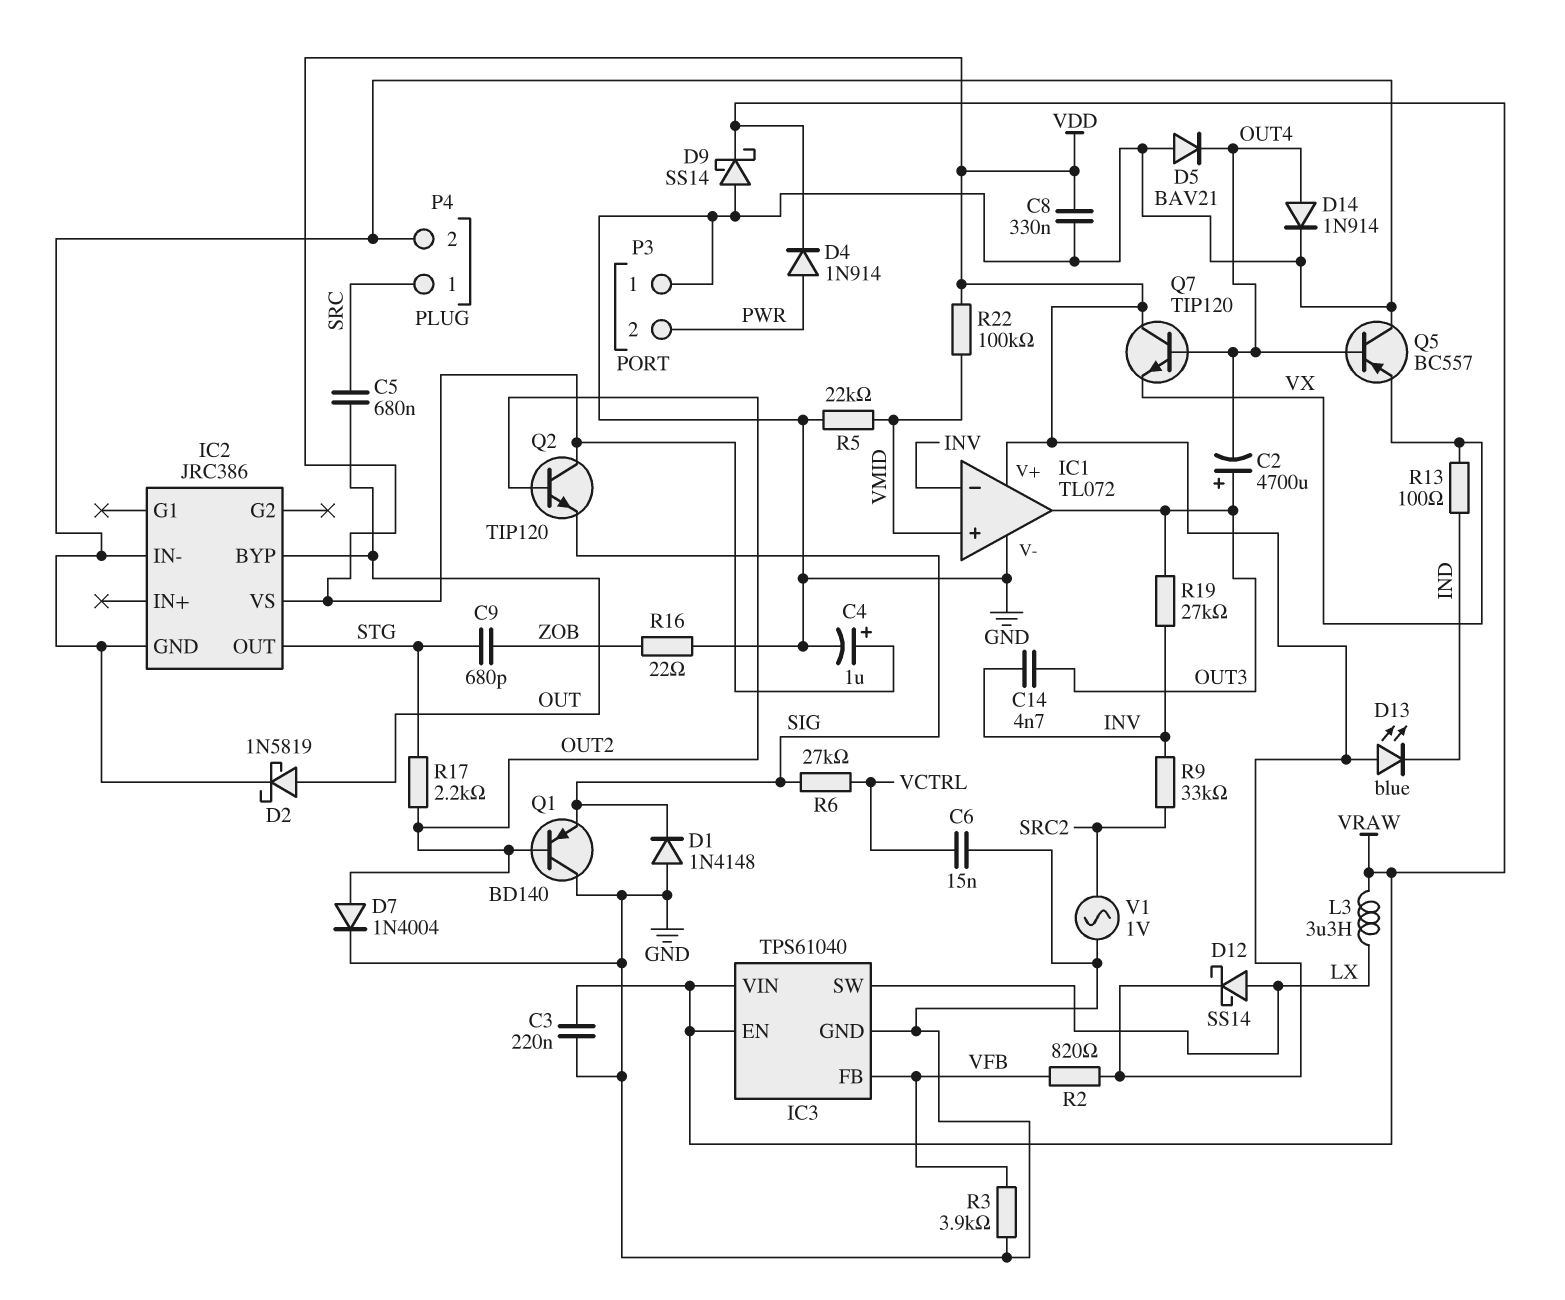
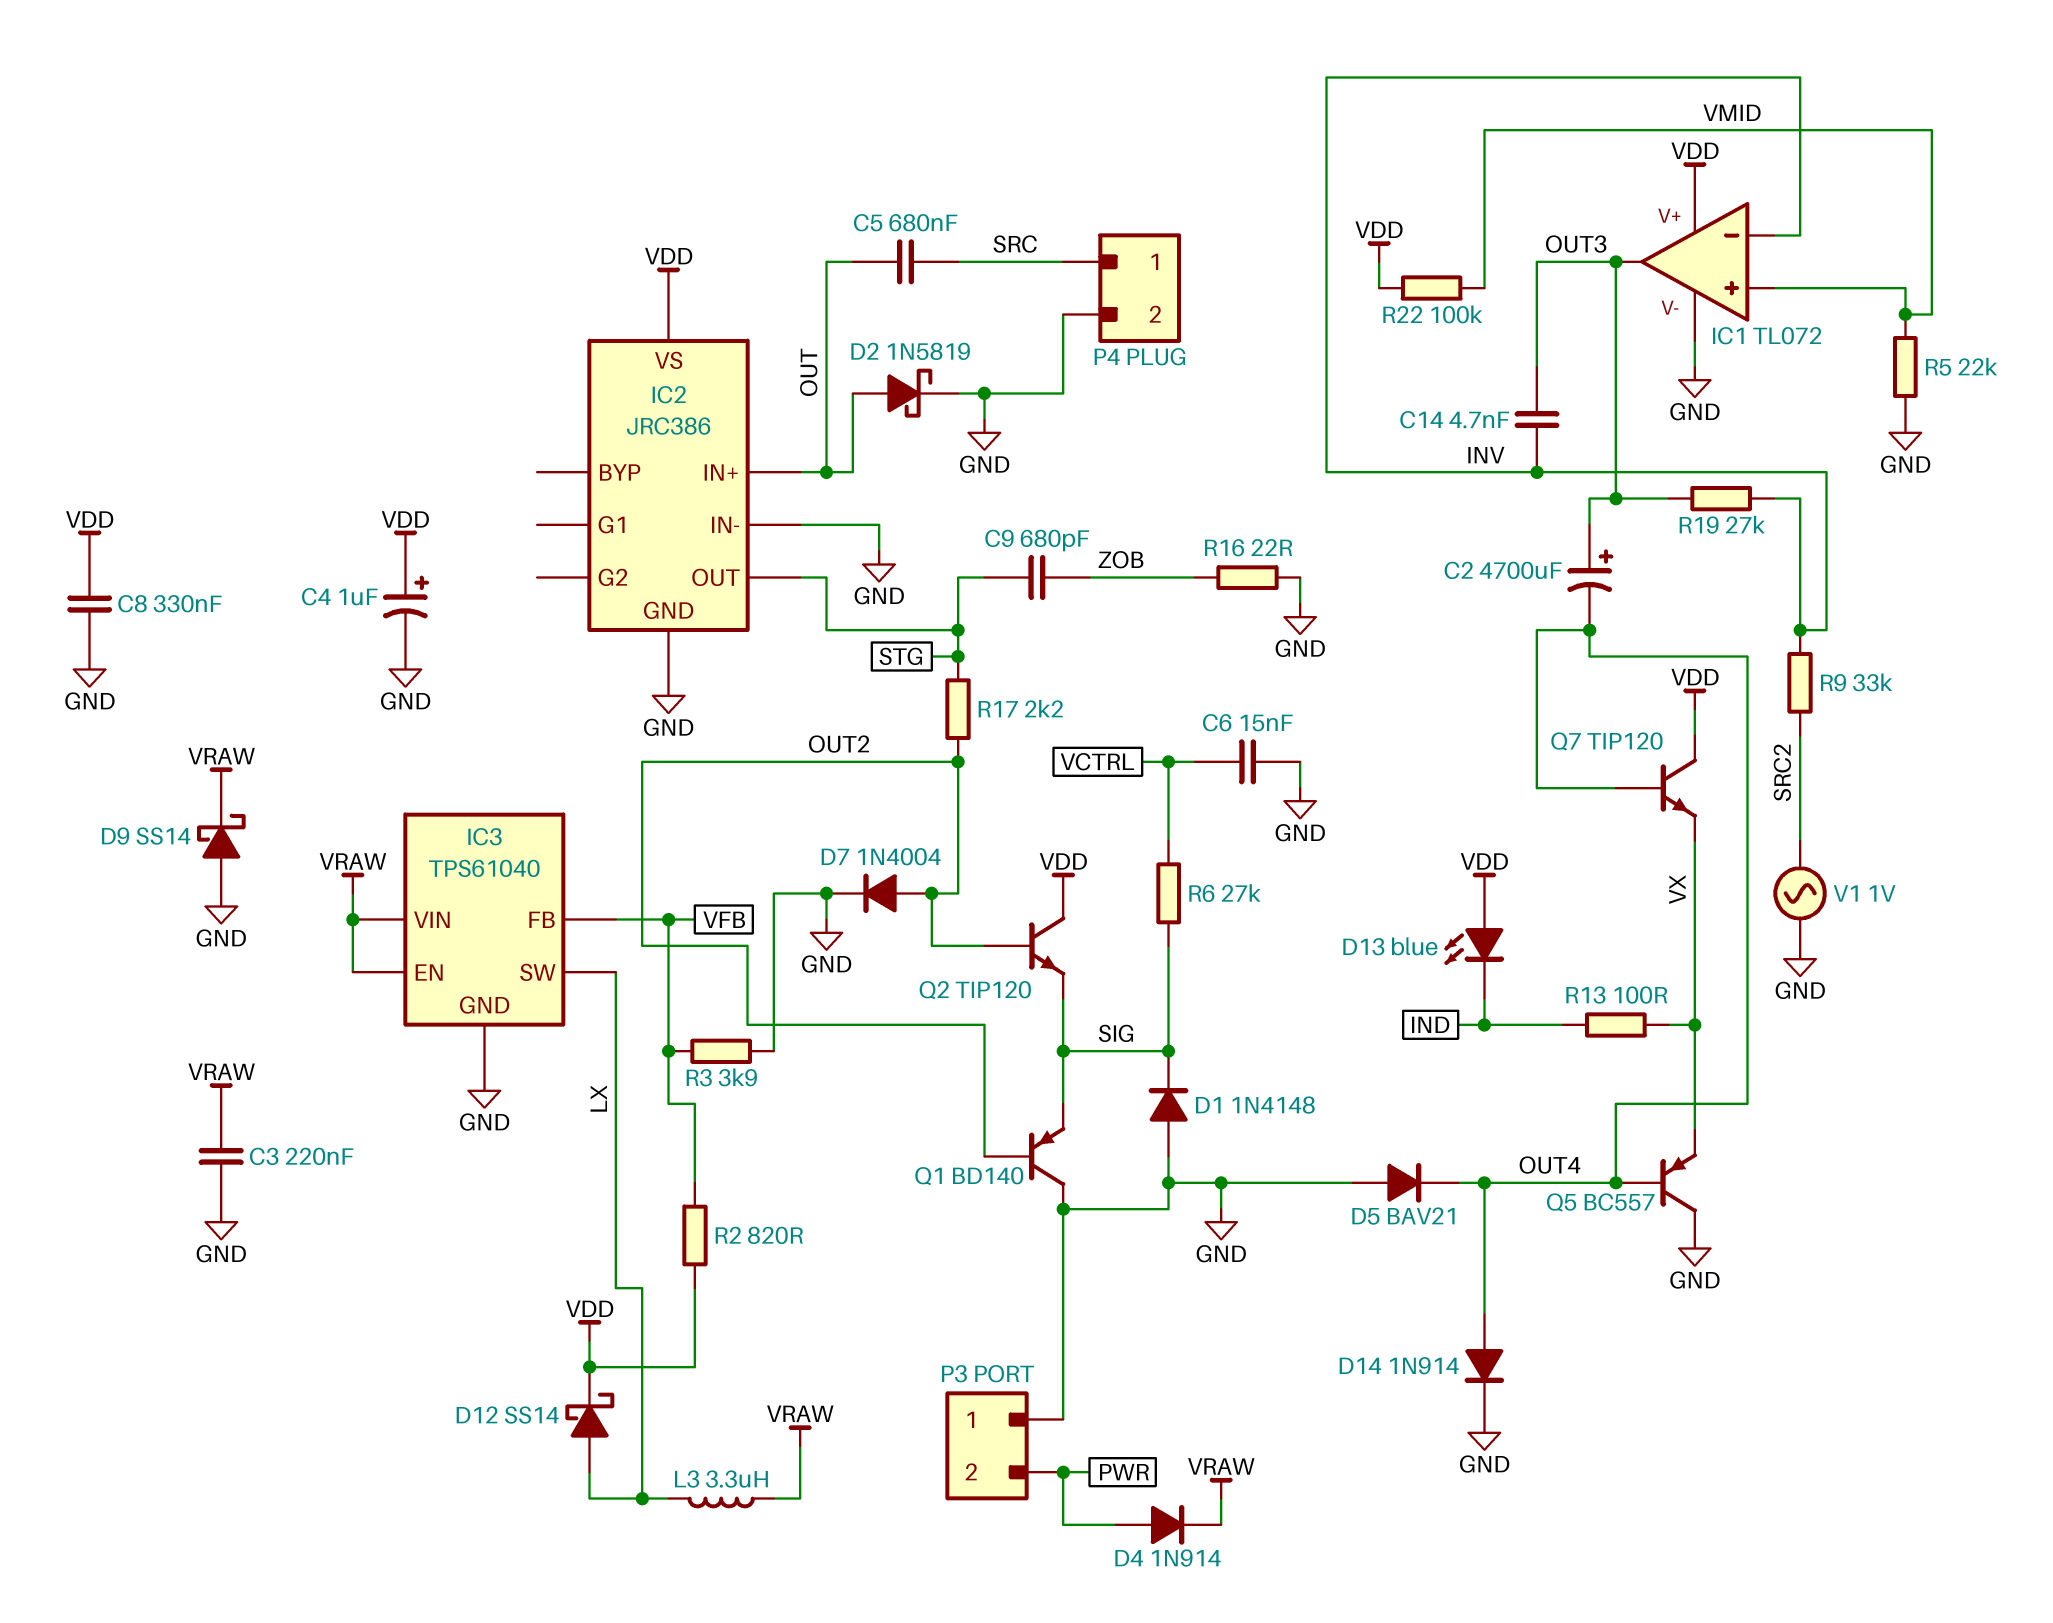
IC2 pin BYP: OUT -> none
IC2 pin IN+: none -> OUT

